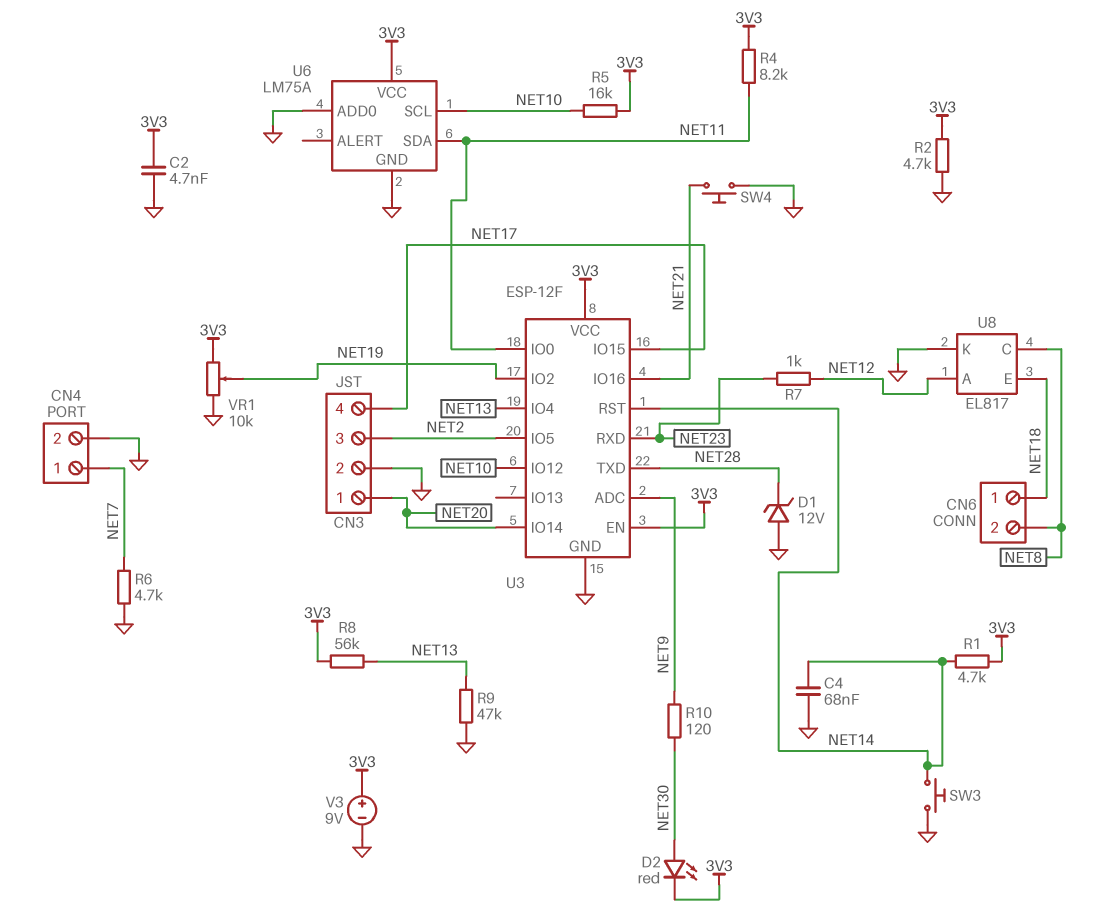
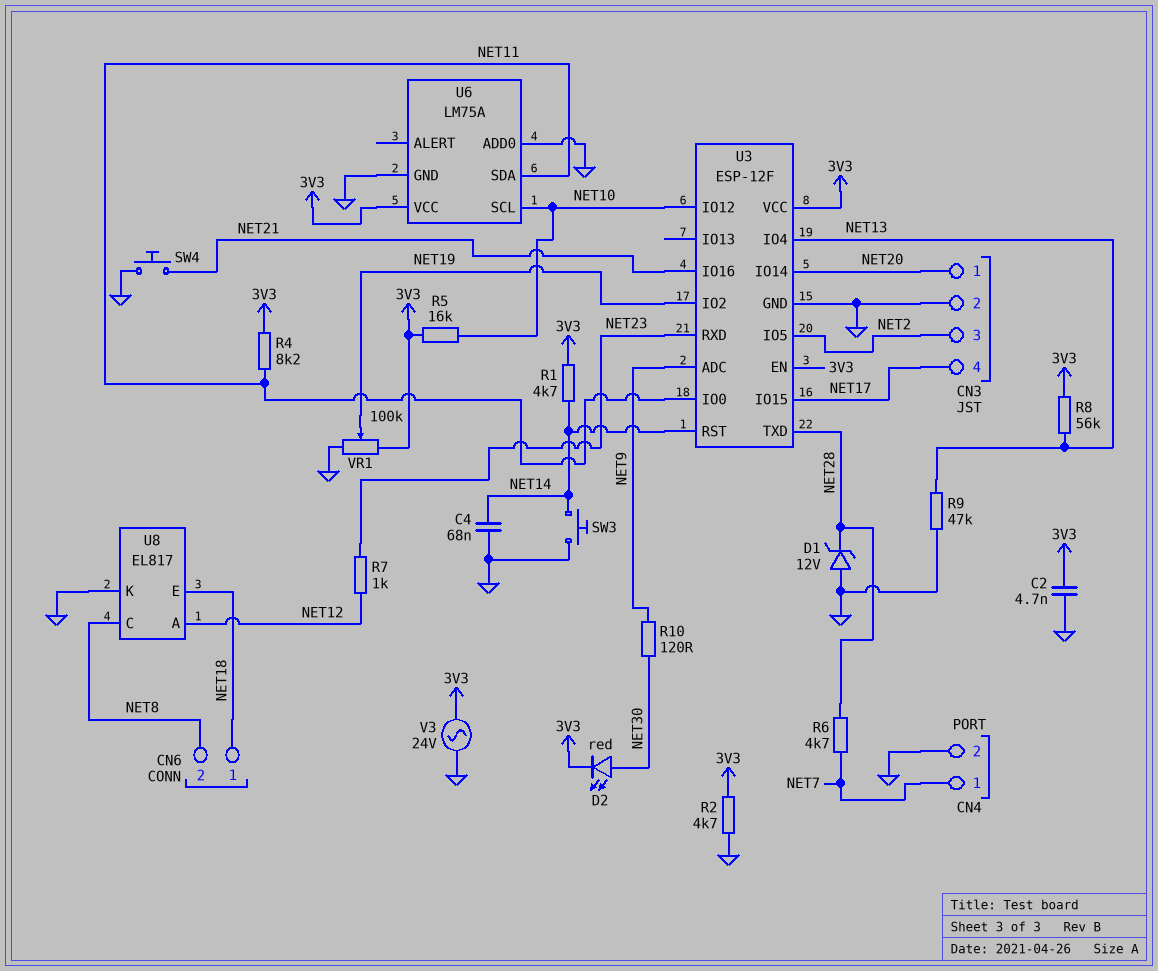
R6: 4.7k (GND, NET7) -> 4.7k (NET7, NET28)
V3: 9V (plus 3V3, minus GND) -> AC 24V (3V3, GND)
VR1: 10k (3V3, GND, wiper NET19) -> 100k (3V3, GND, wiper NET19)

